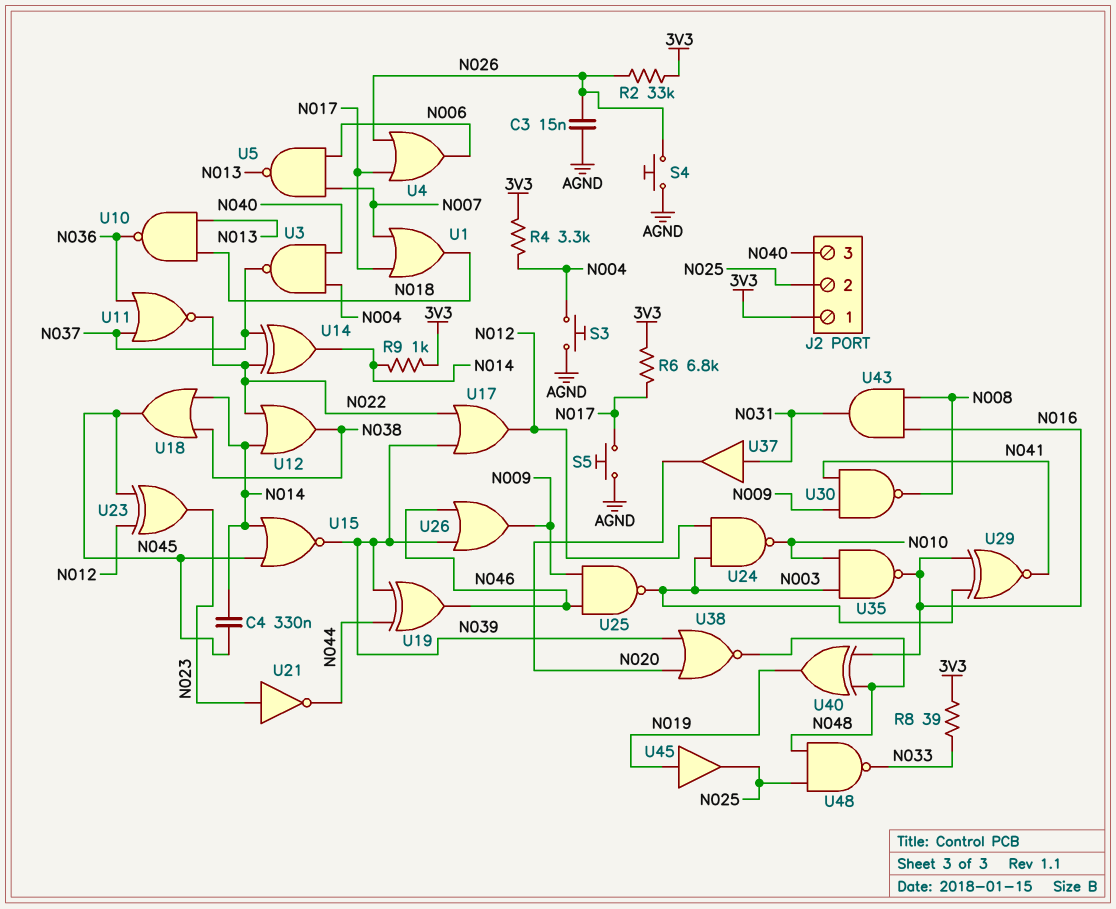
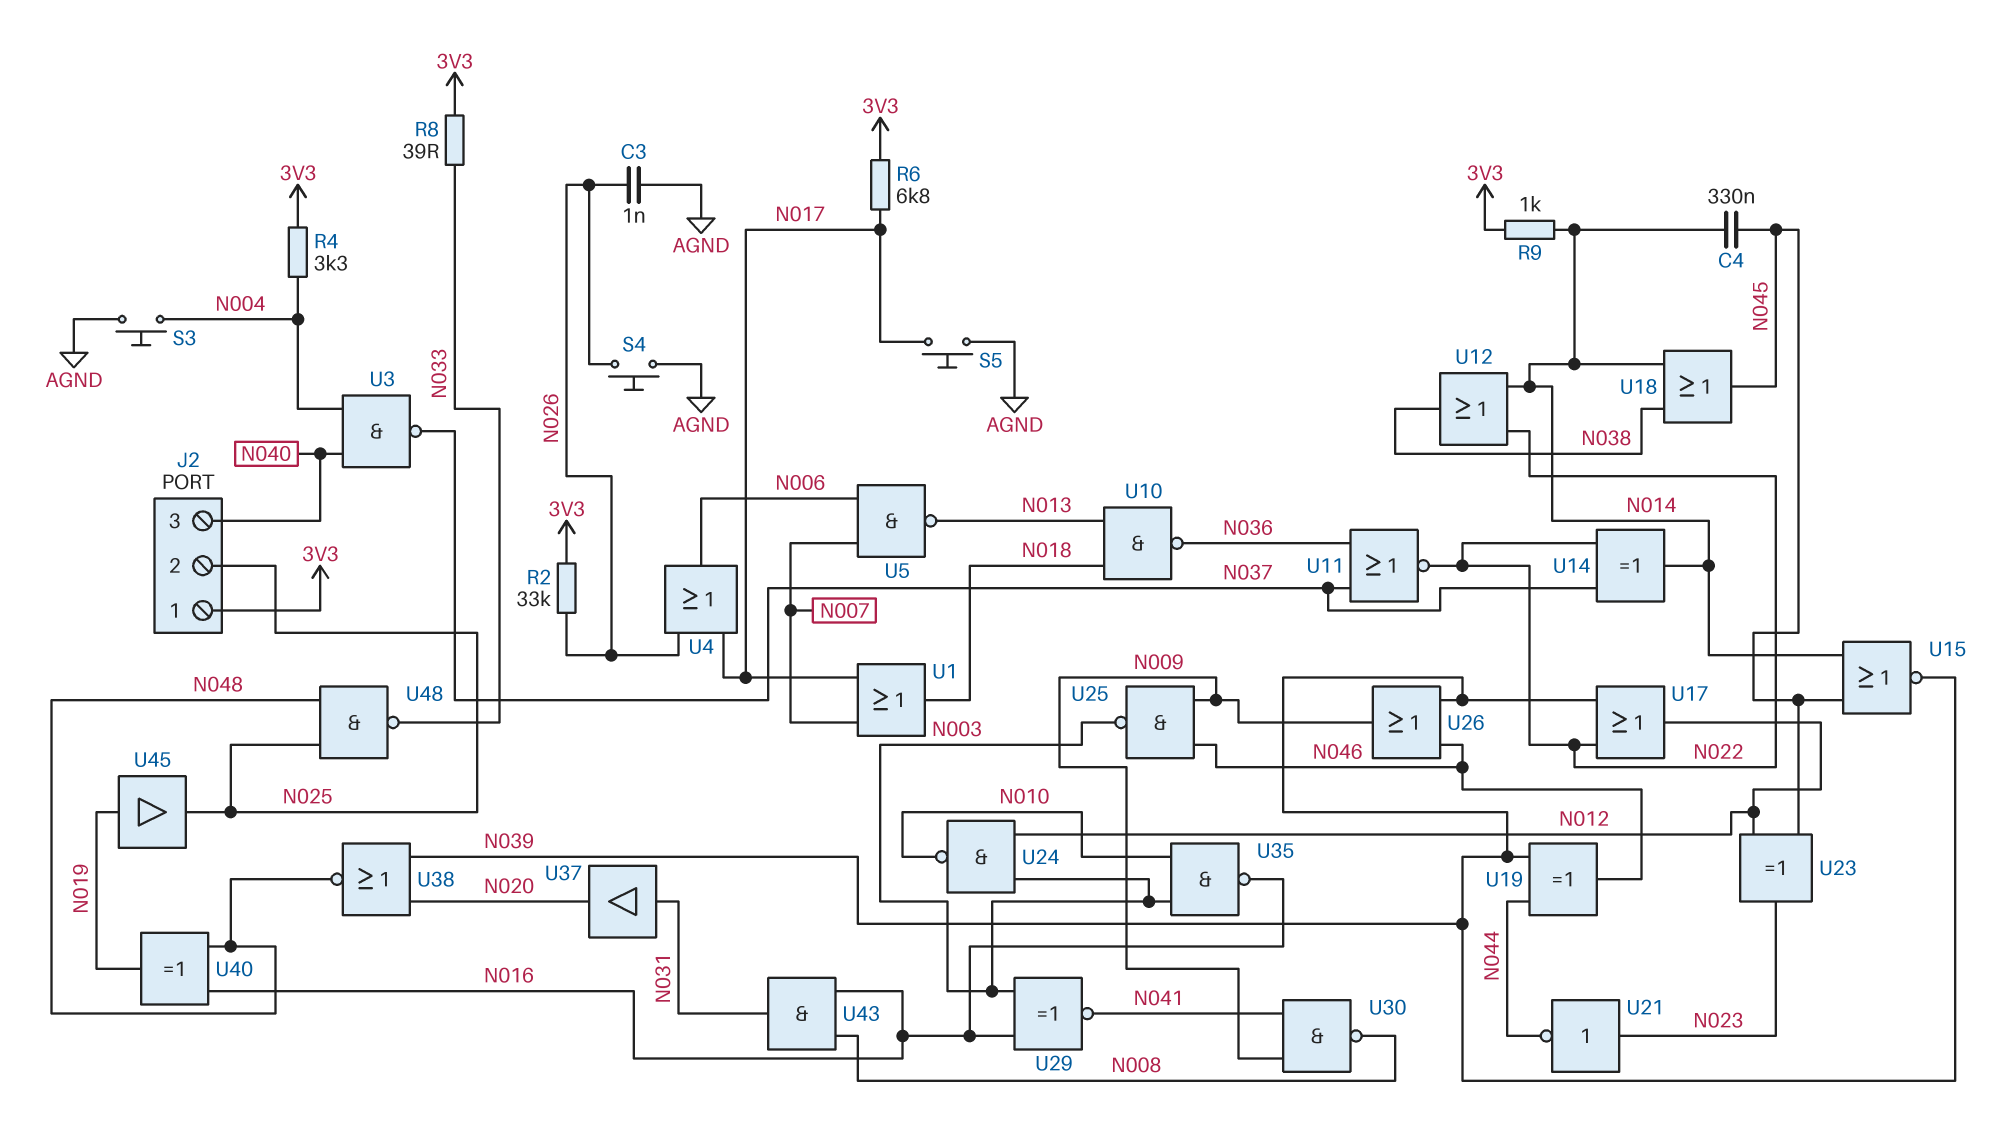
C3: 15nF (AGND, N026) -> 1nF (AGND, N026)

